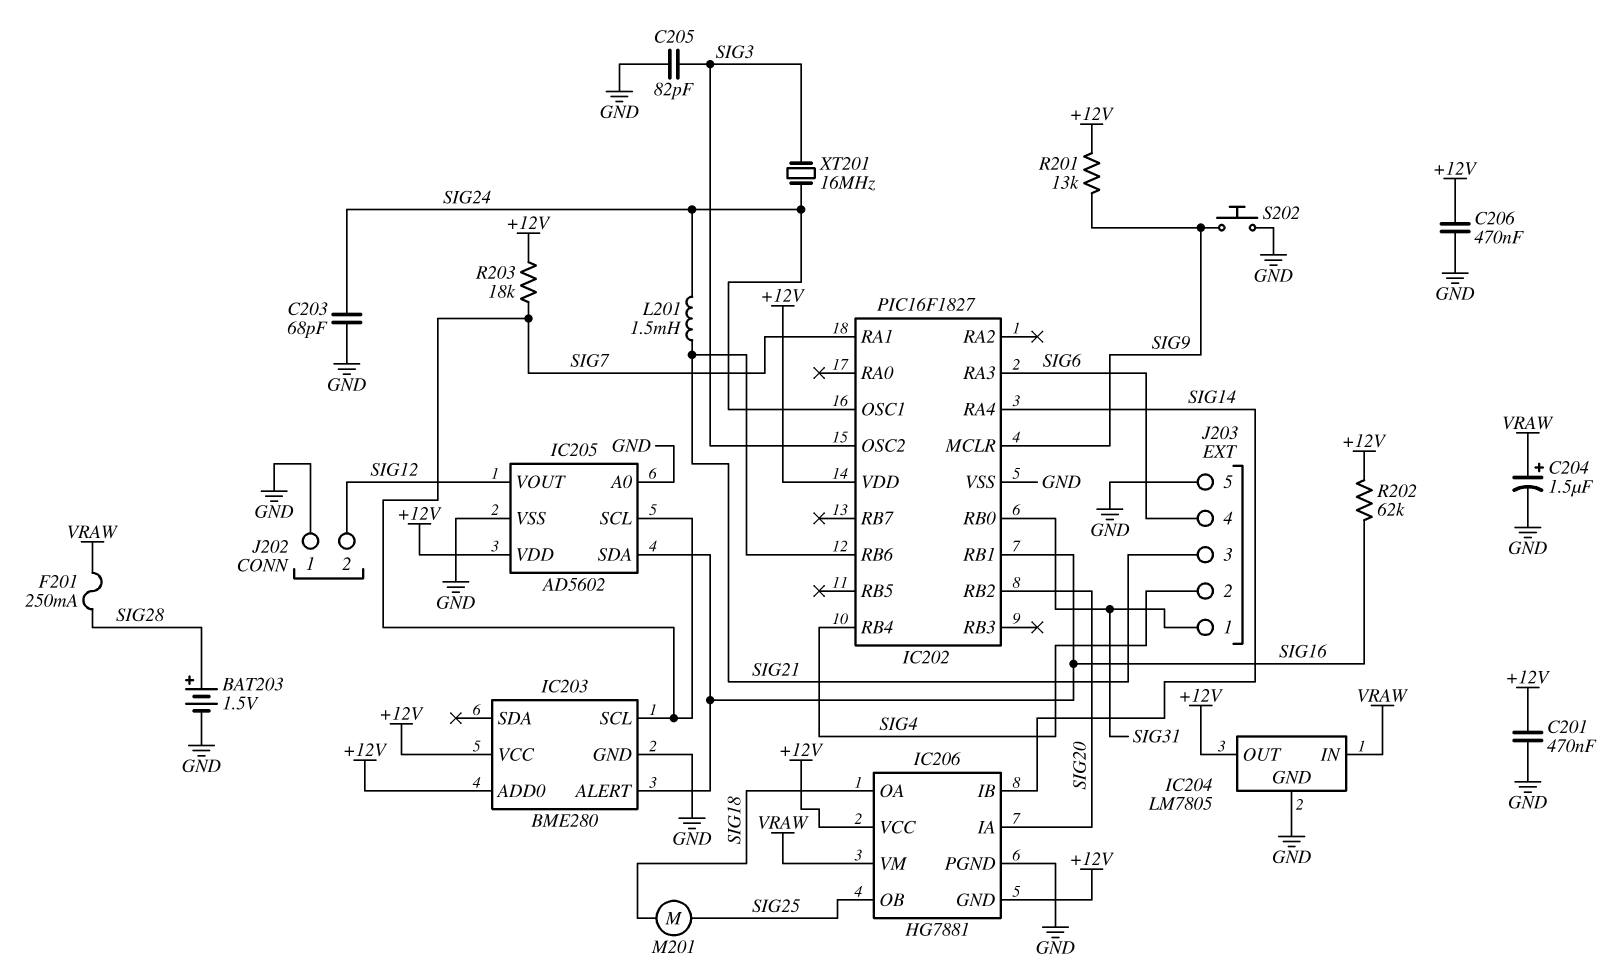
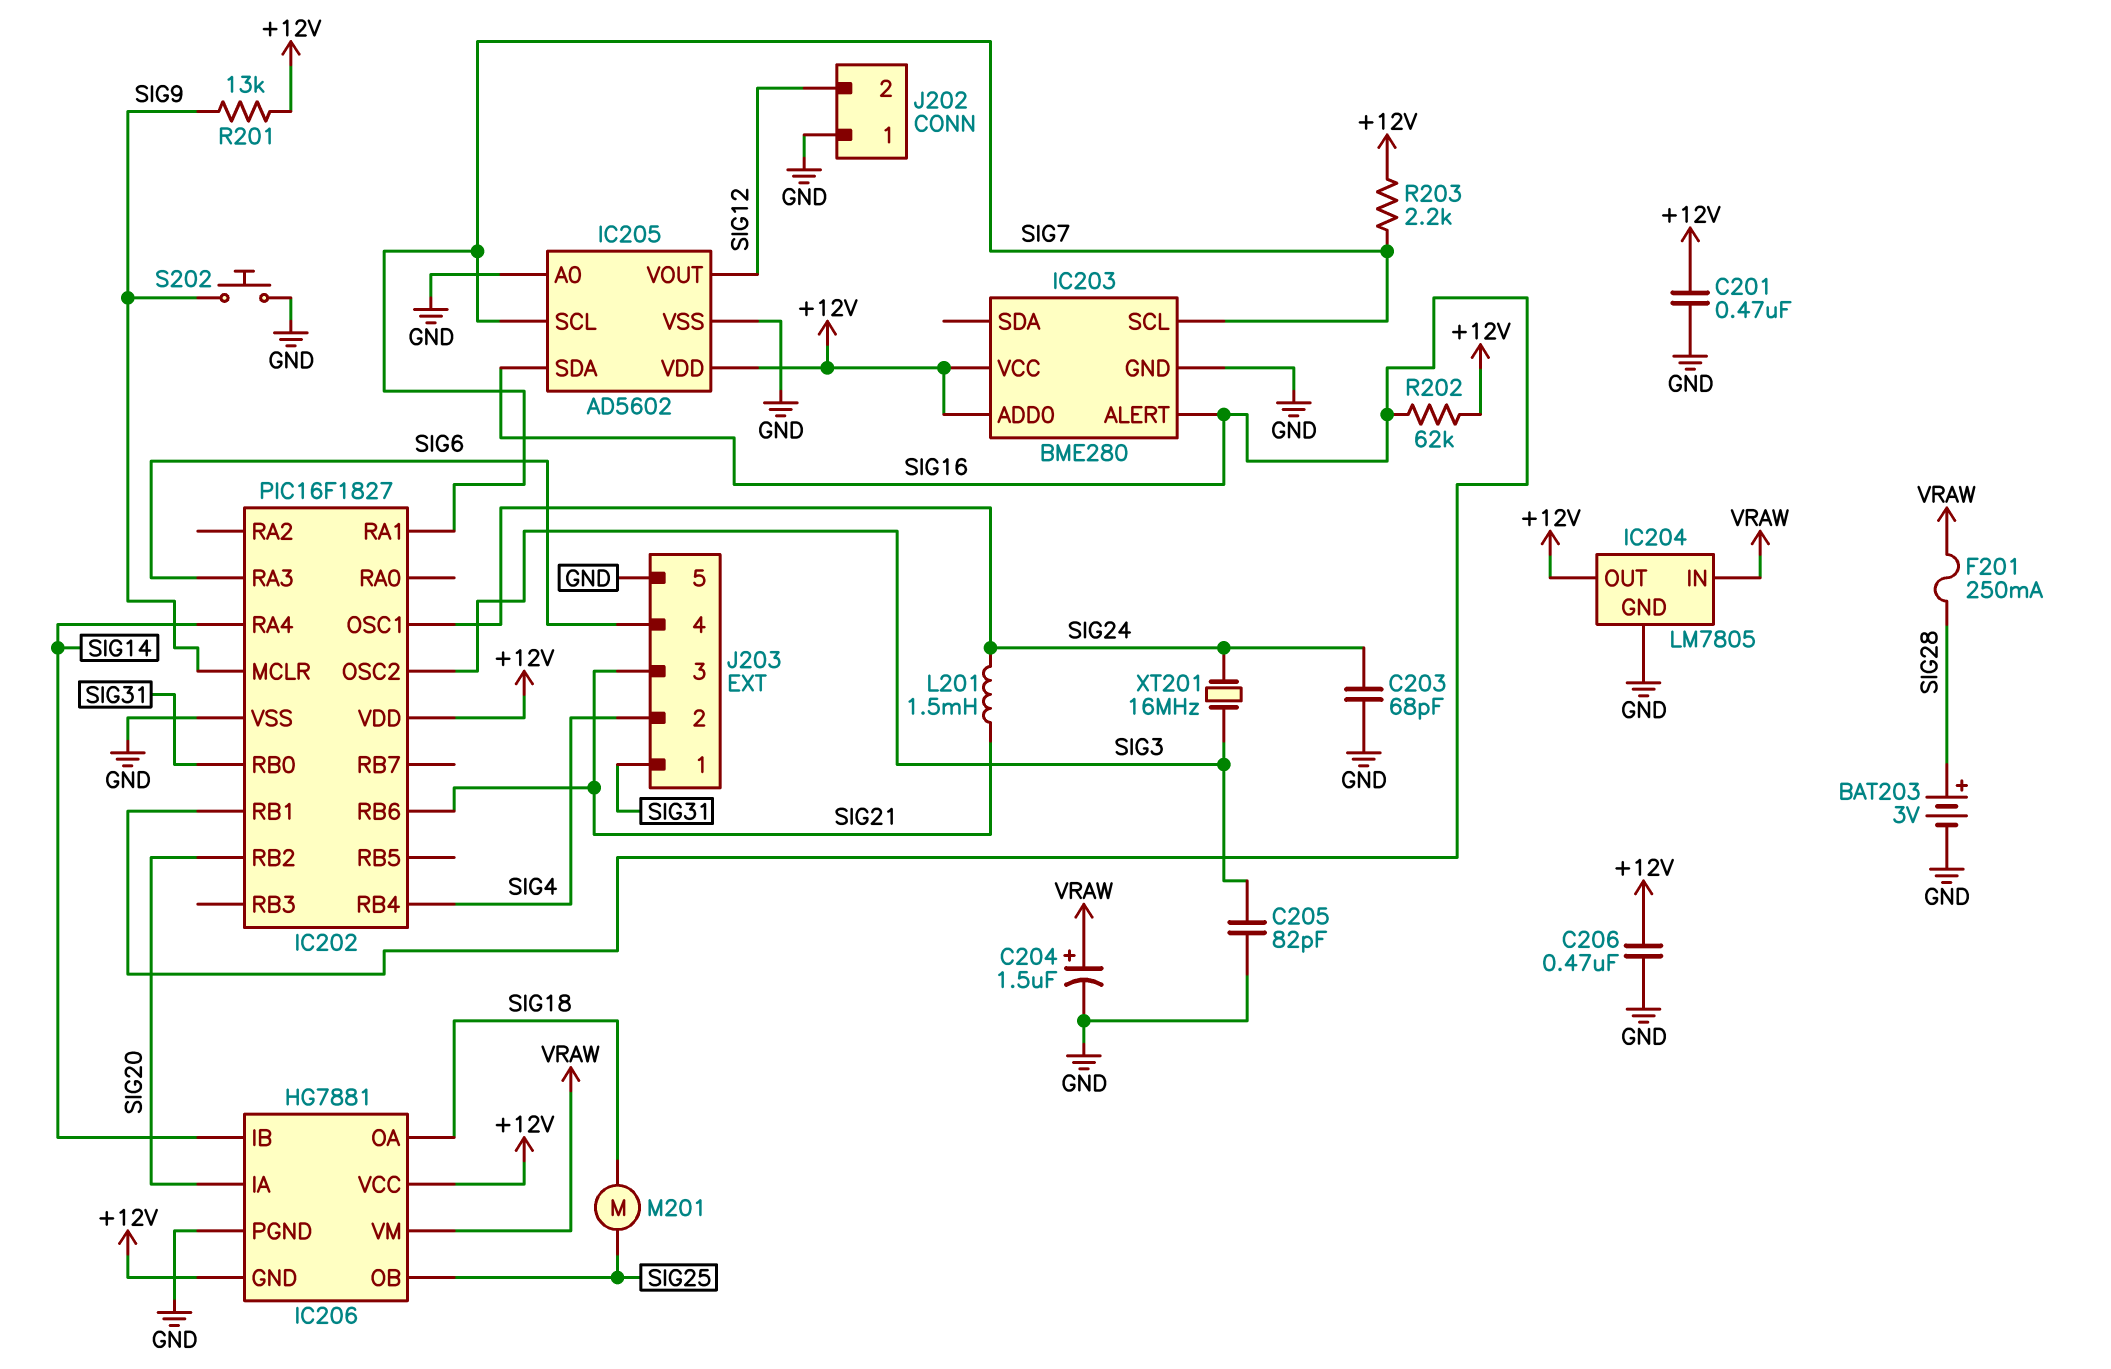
BAT203: 1.5V (plus SIG28, minus GND) -> 3V (plus SIG28, minus GND)
R203: 18k (+12V, SIG7) -> 2.2k (+12V, SIG7)

